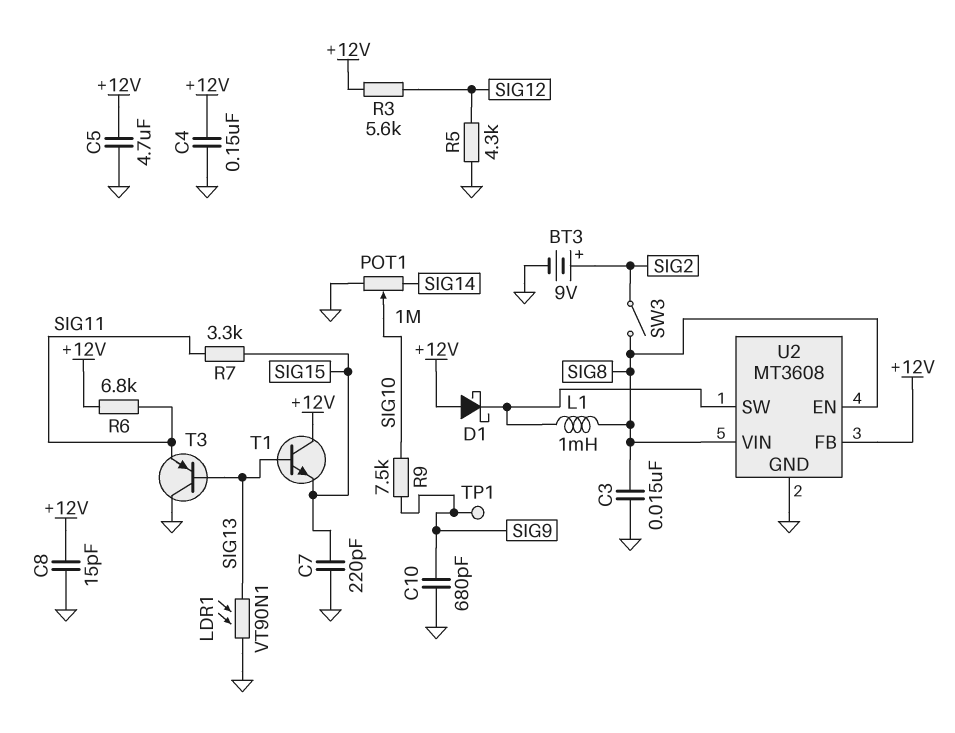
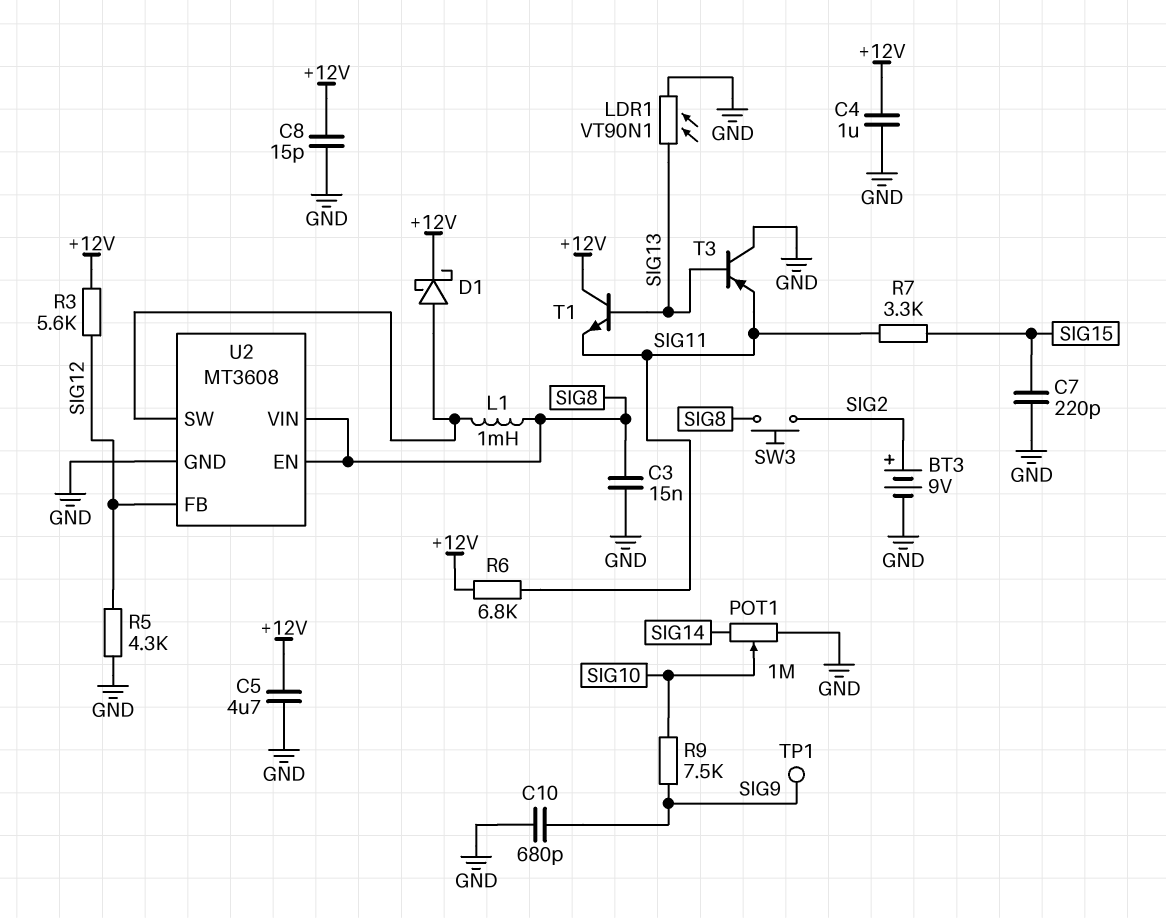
C4: 150nF (+12V, GND) -> 1uF (+12V, GND)
D1: schottky (A +12V, K U2/SW) -> schottky (A U2/SW, K +12V)
SW3: switch (SIG2, SIG8) -> button (SIG2, SIG8)
T1: NPN (B SIG13, C +12V, E SIG15) -> NPN (B SIG13, C +12V, E SIG11)
U2 pin FB: +12V -> SIG12

